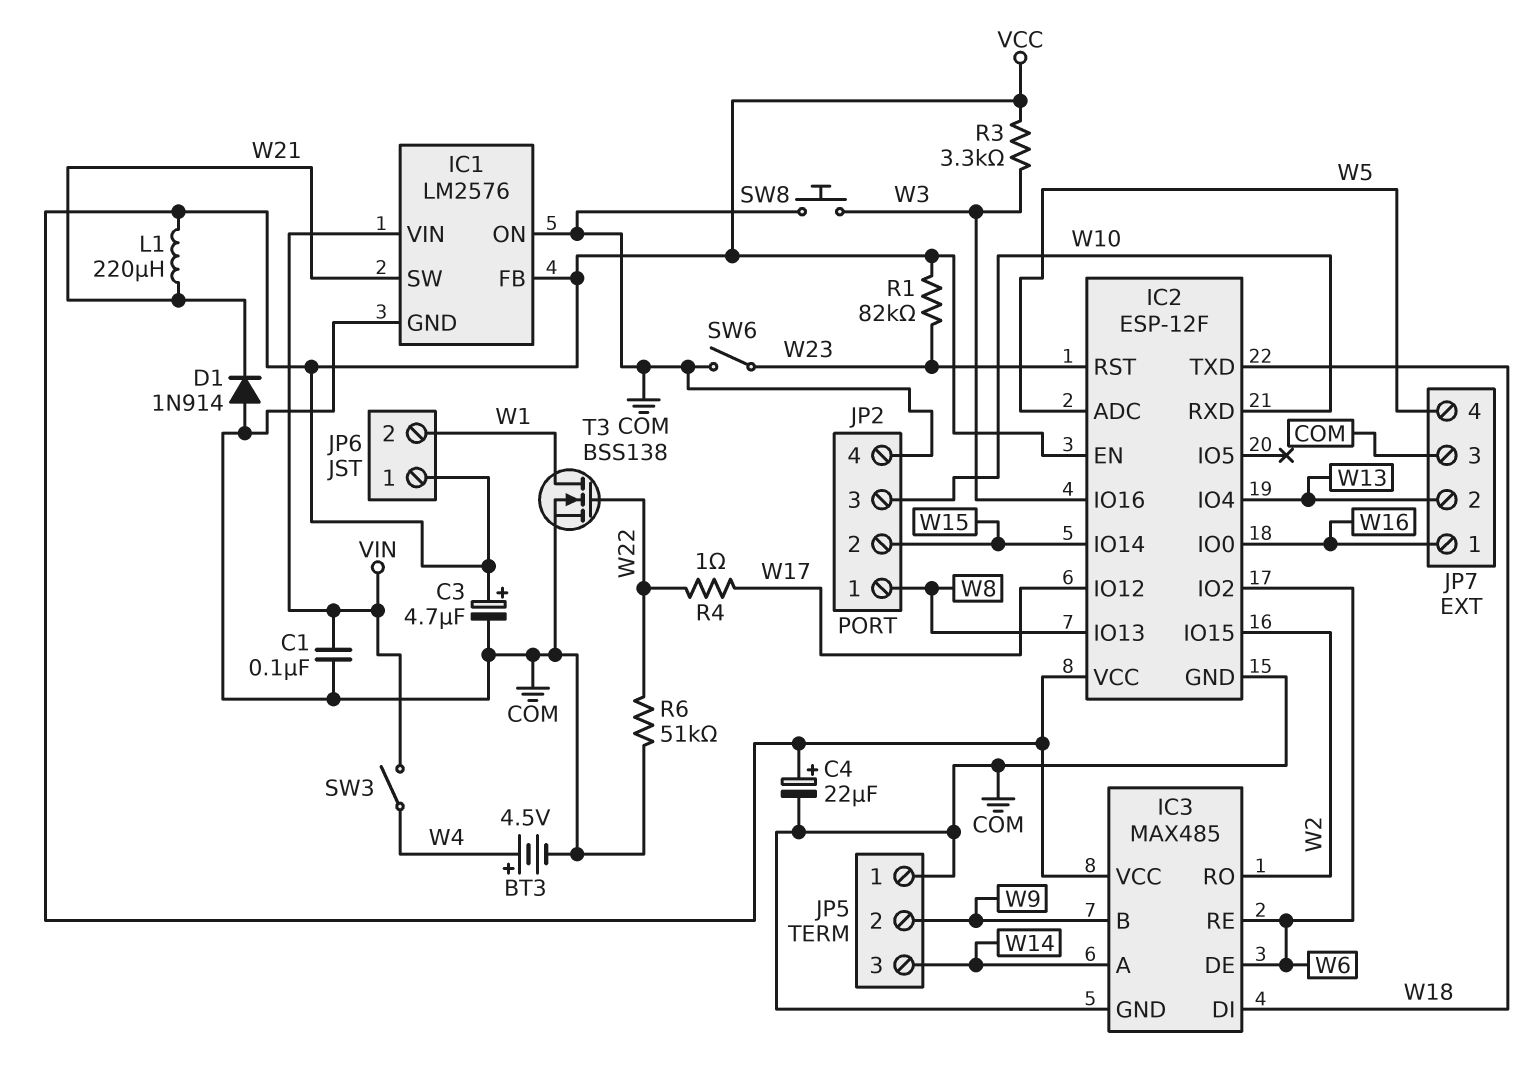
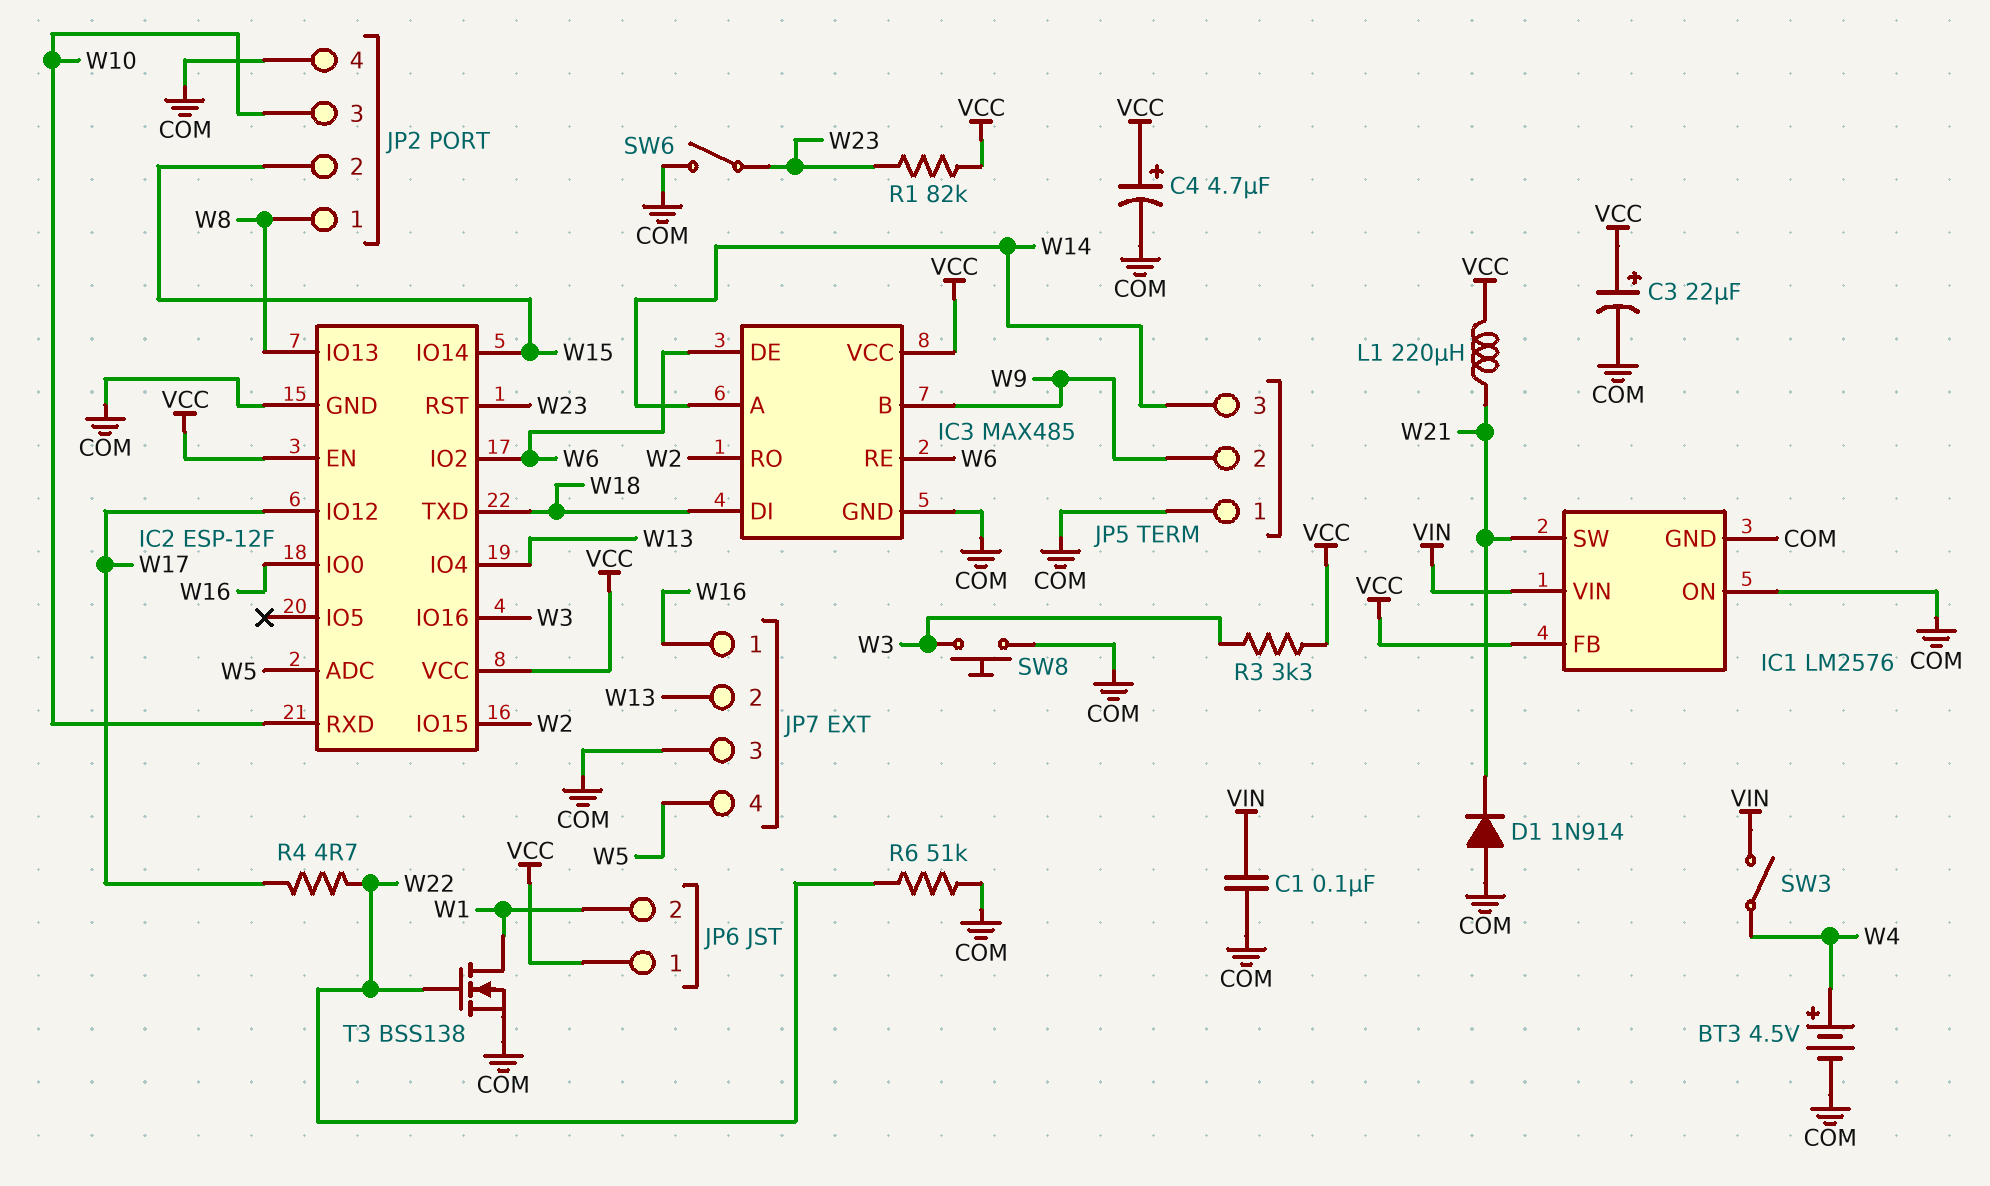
C3: 4.7uF (plus VCC, minus COM) -> 22uF (plus VCC, minus COM)
C4: 22uF (plus VCC, minus COM) -> 4.7uF (plus VCC, minus COM)
R4: 1 (W17, W22) -> 4.7 (W17, W22)

